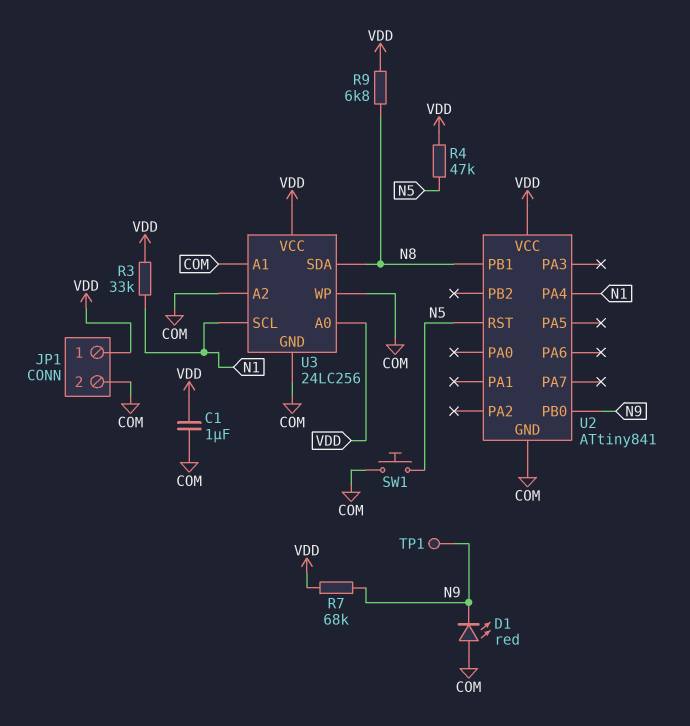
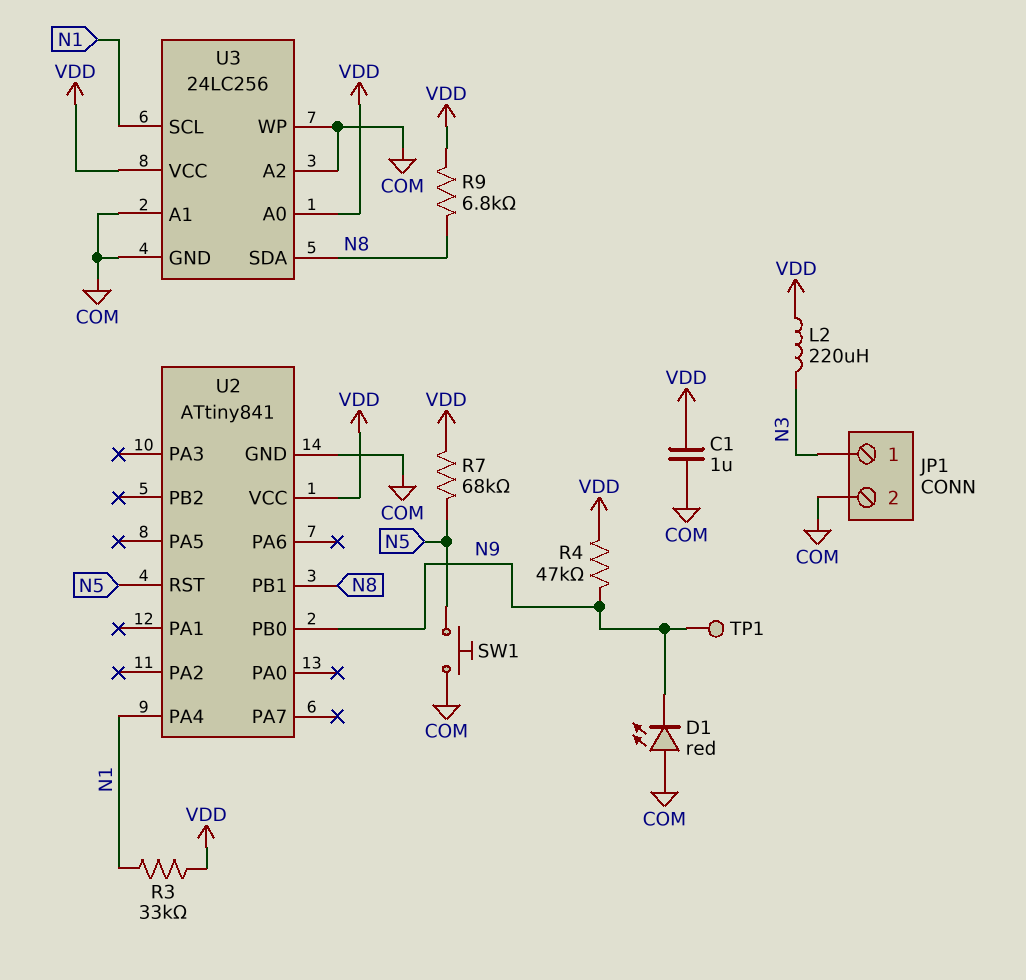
JP1 pin 1: VDD -> N3
L2: none -> 220uH (N3, VDD)
R4: 47k (N5, VDD) -> 47k (N9, VDD)
R7: 68k (N9, VDD) -> 68k (N5, VDD)

